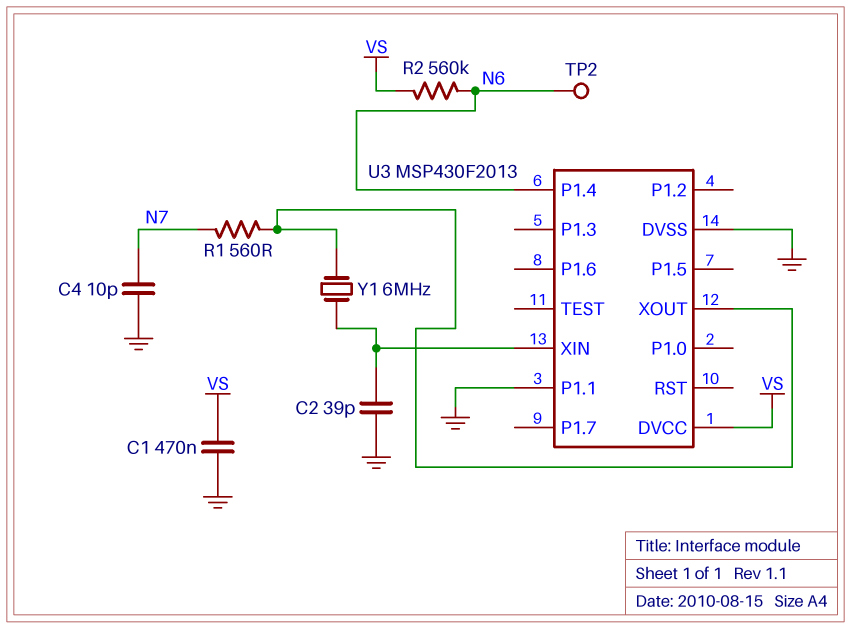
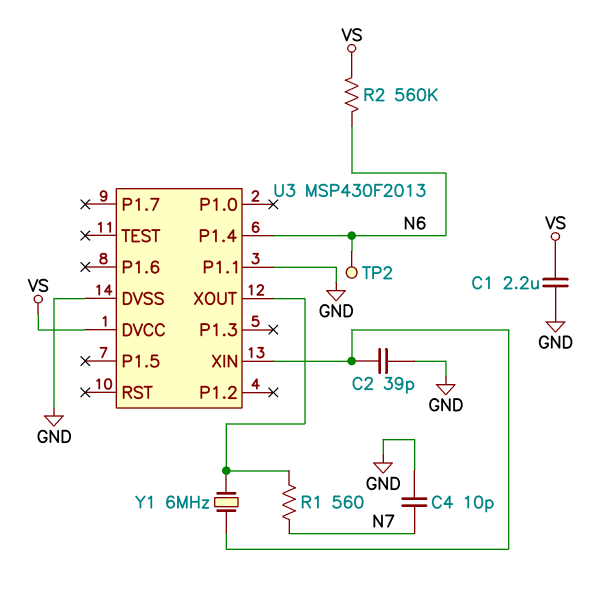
C1: 470nF (GND, VS) -> 2.2uF (GND, VS)

